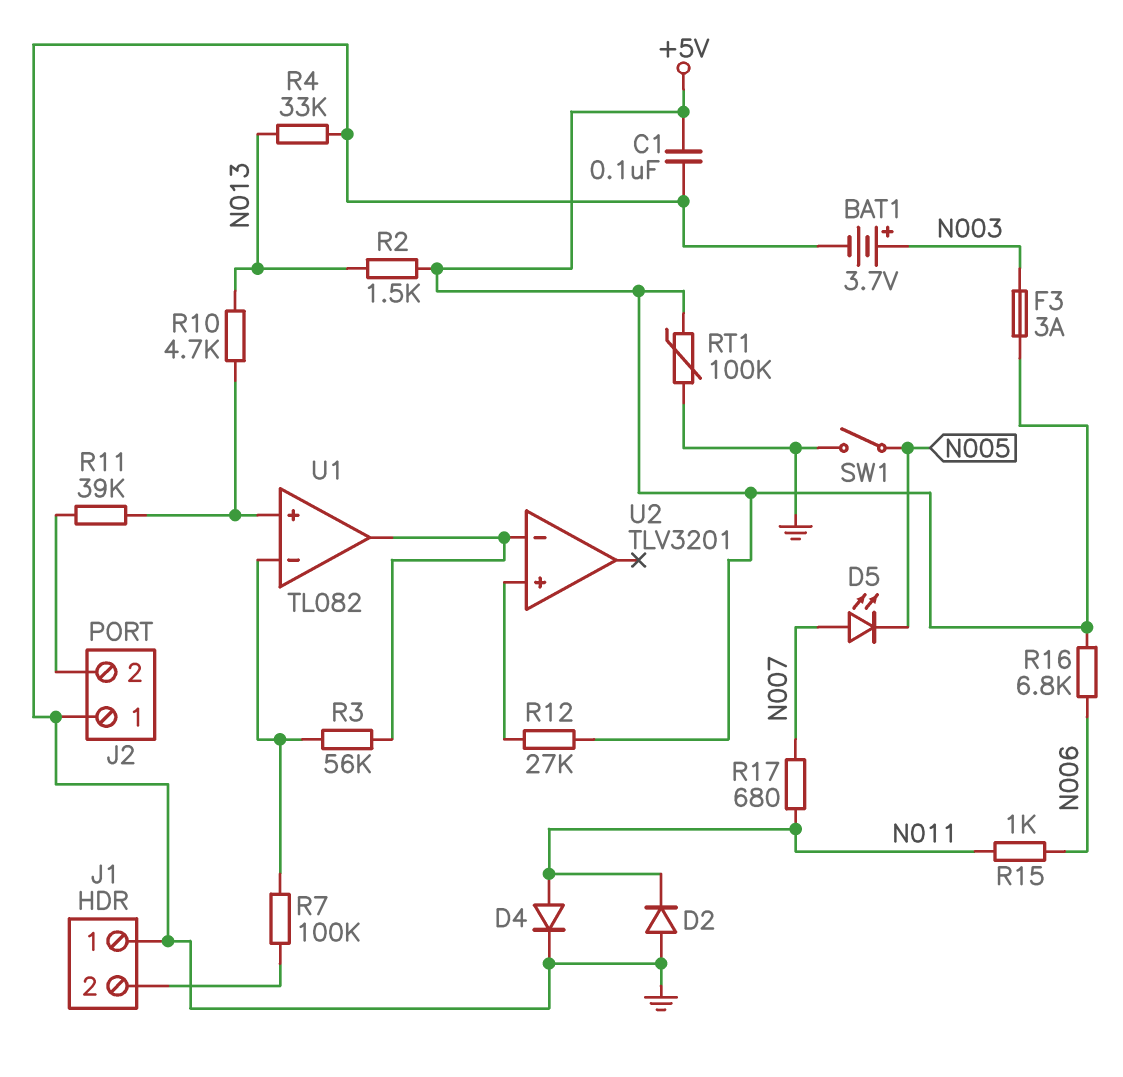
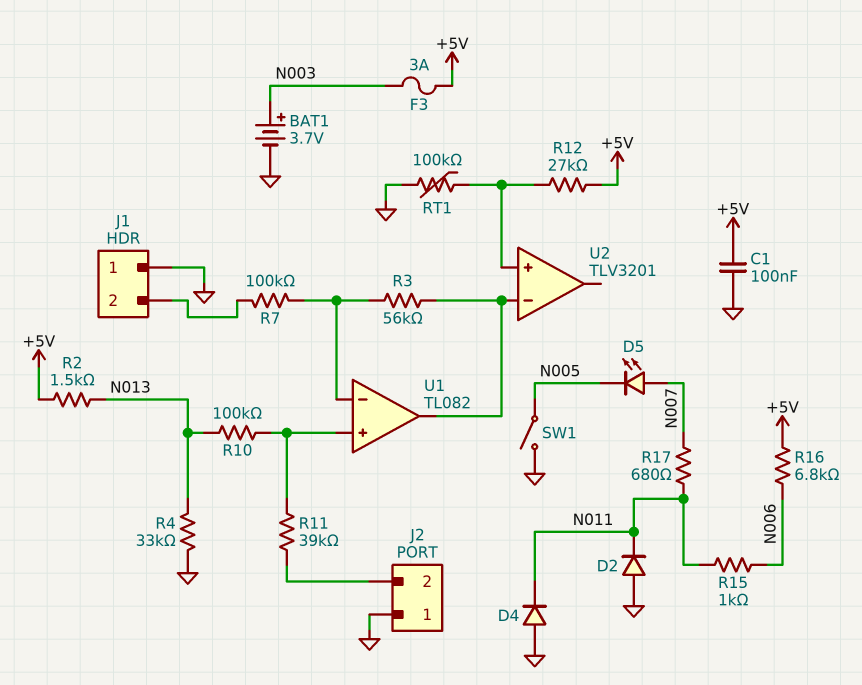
D4: diode (A N011, K GND) -> diode (A GND, K N011)
R10: 4.7k (N013, U1/in+) -> 100k (N013, U1/in+)
RT1: 100k (+5V, GND) -> 100k (GND, U2/in+)

